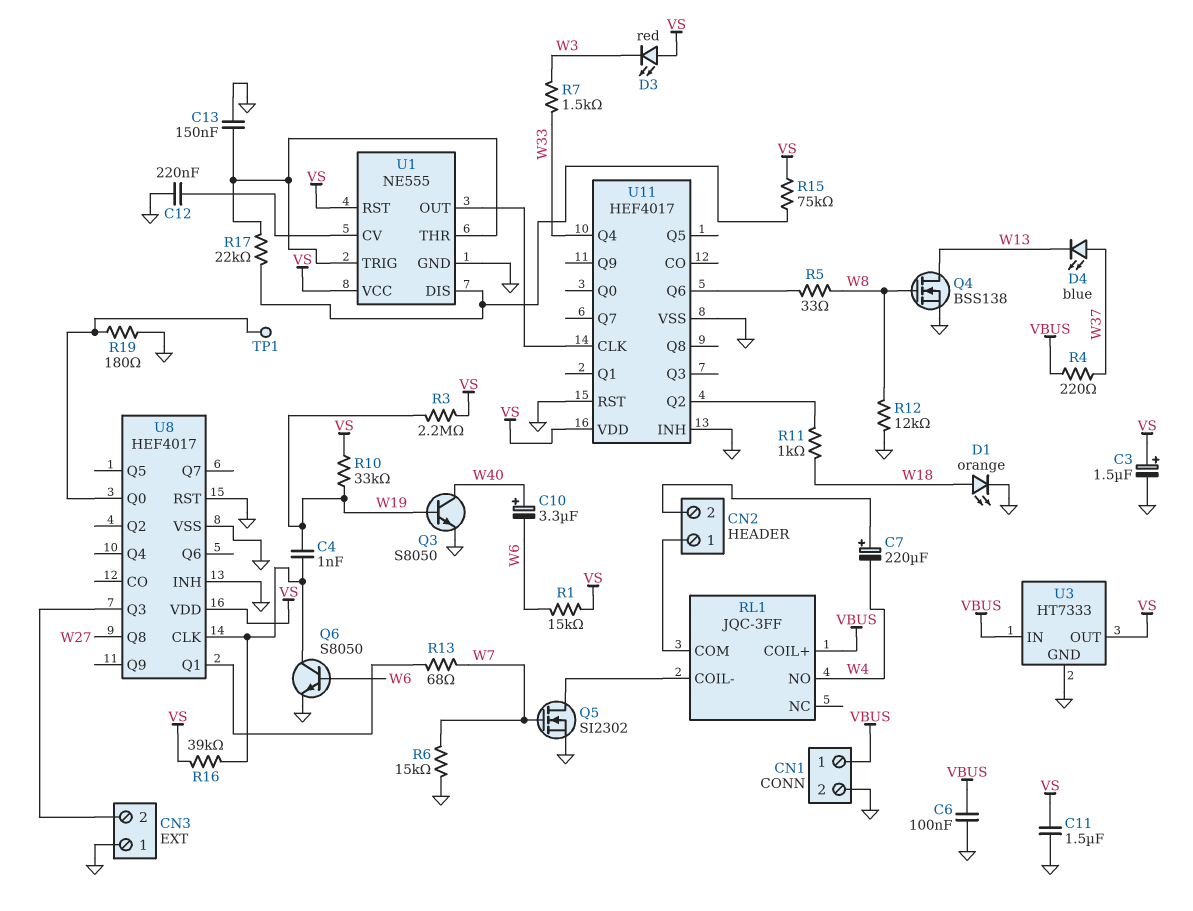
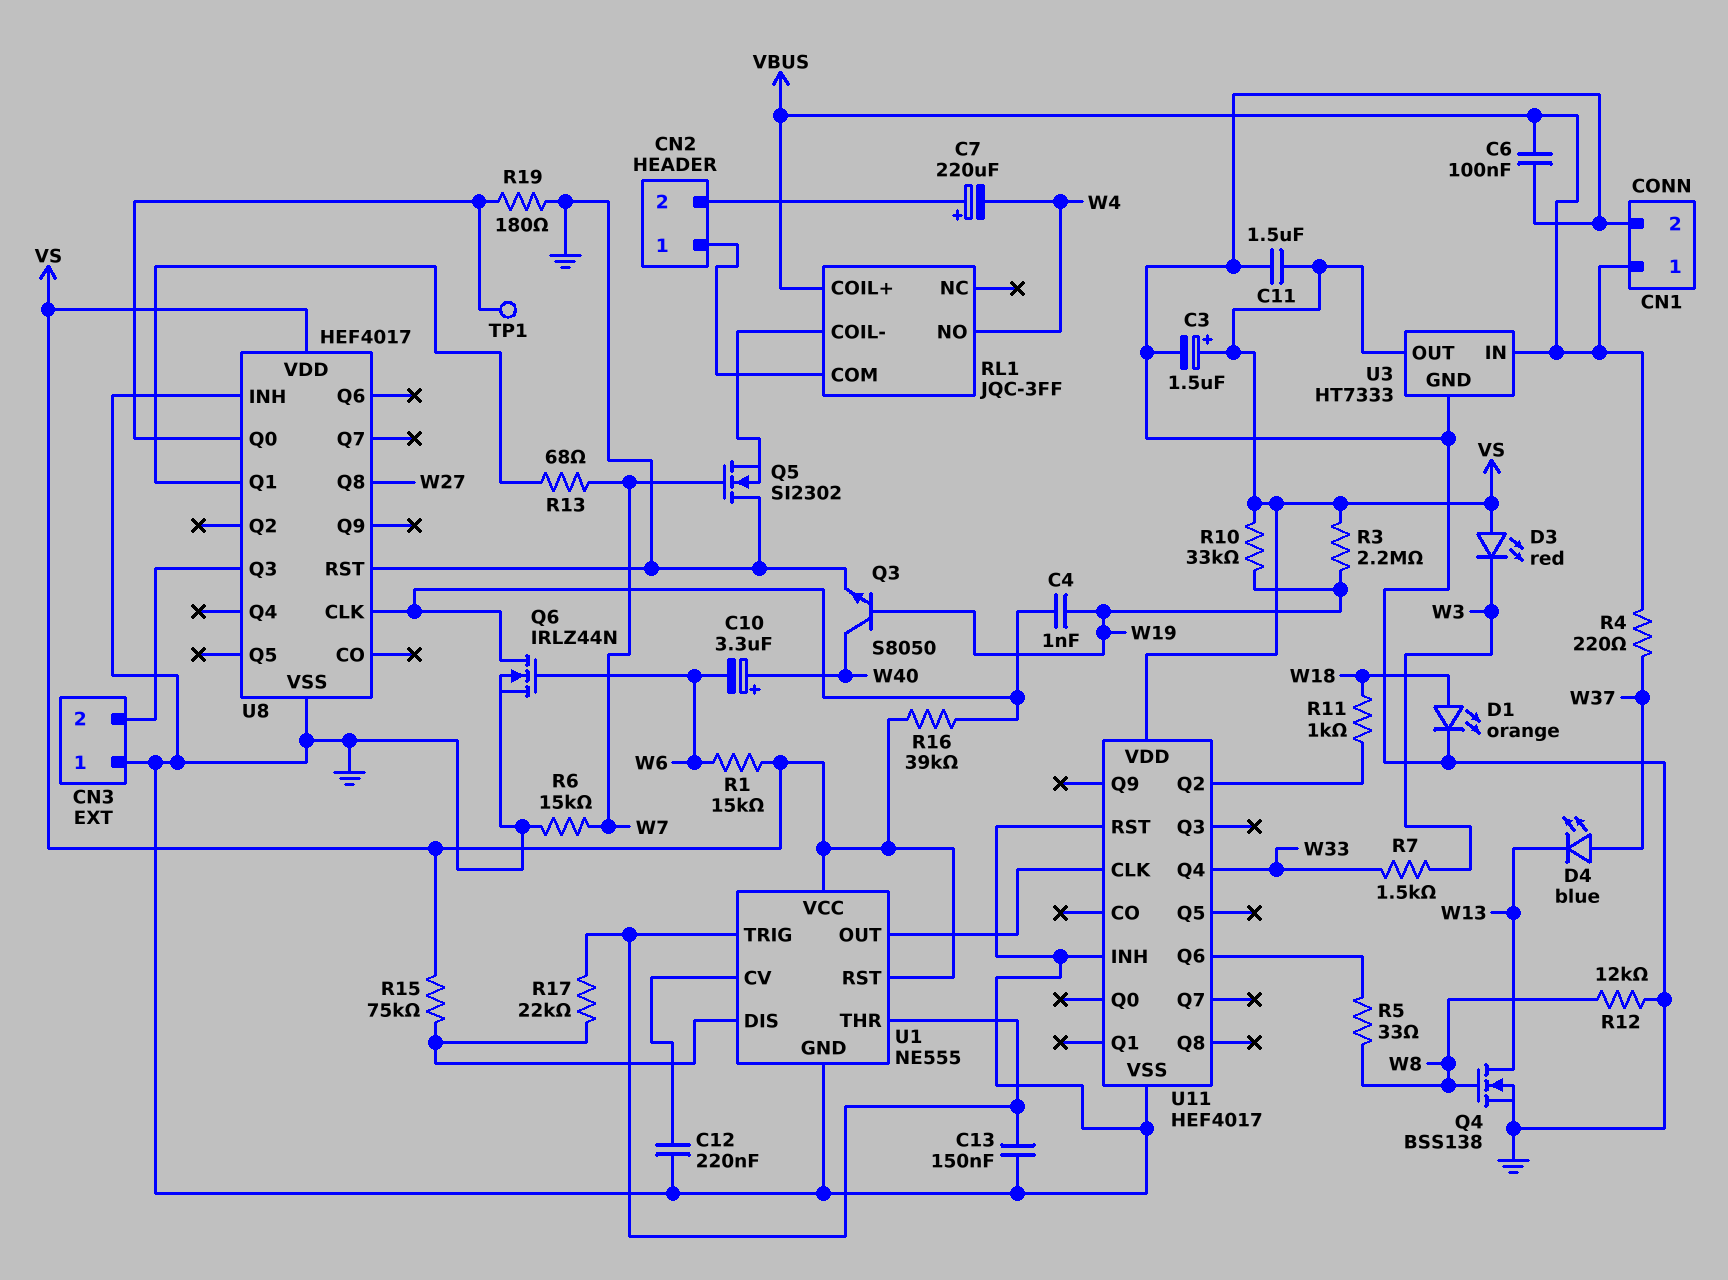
Q5: NMOS SI2302 (G W7, D RL1/COIL-, S GND) -> NMOS SI2302 (G W7, D GND, S RL1/COIL-)
Q6: NPN S8050 (B W6, C U8/CLK, E GND) -> NMOS IRLZ44N (G W6, D U8/CLK, S GND)

